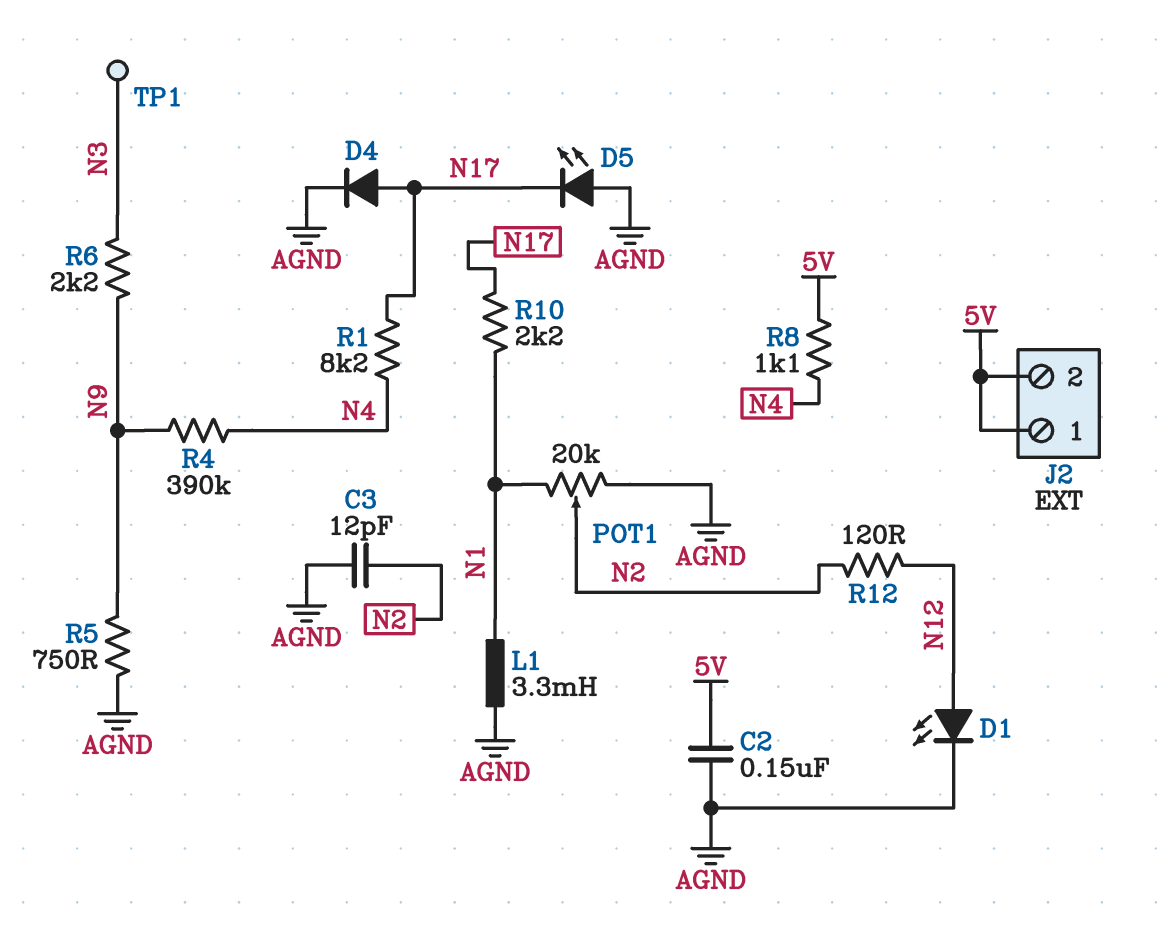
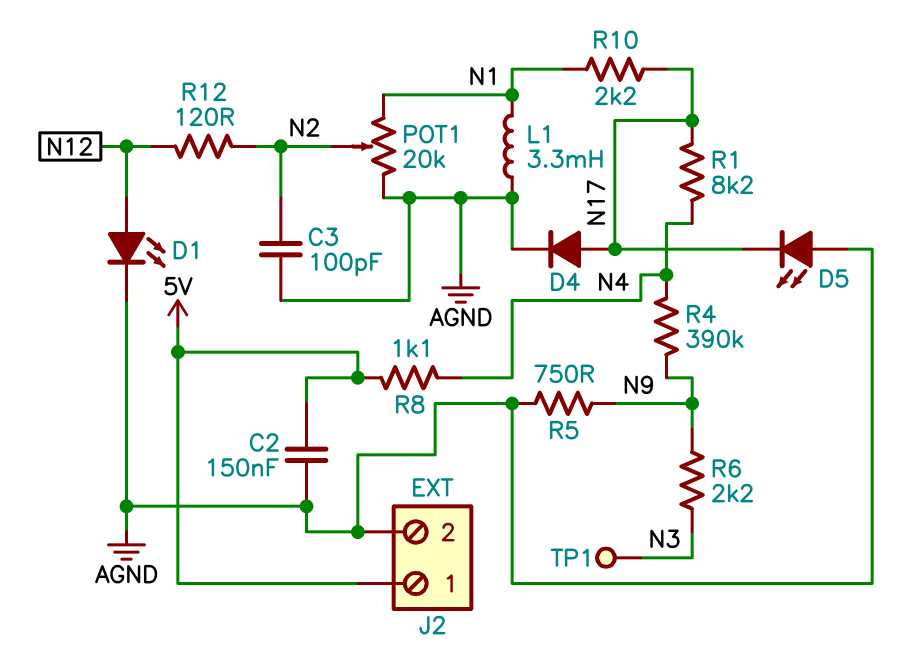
C3: 12pF (AGND, N2) -> 100pF (AGND, N2)
J2 pin 2: 5V -> AGND

